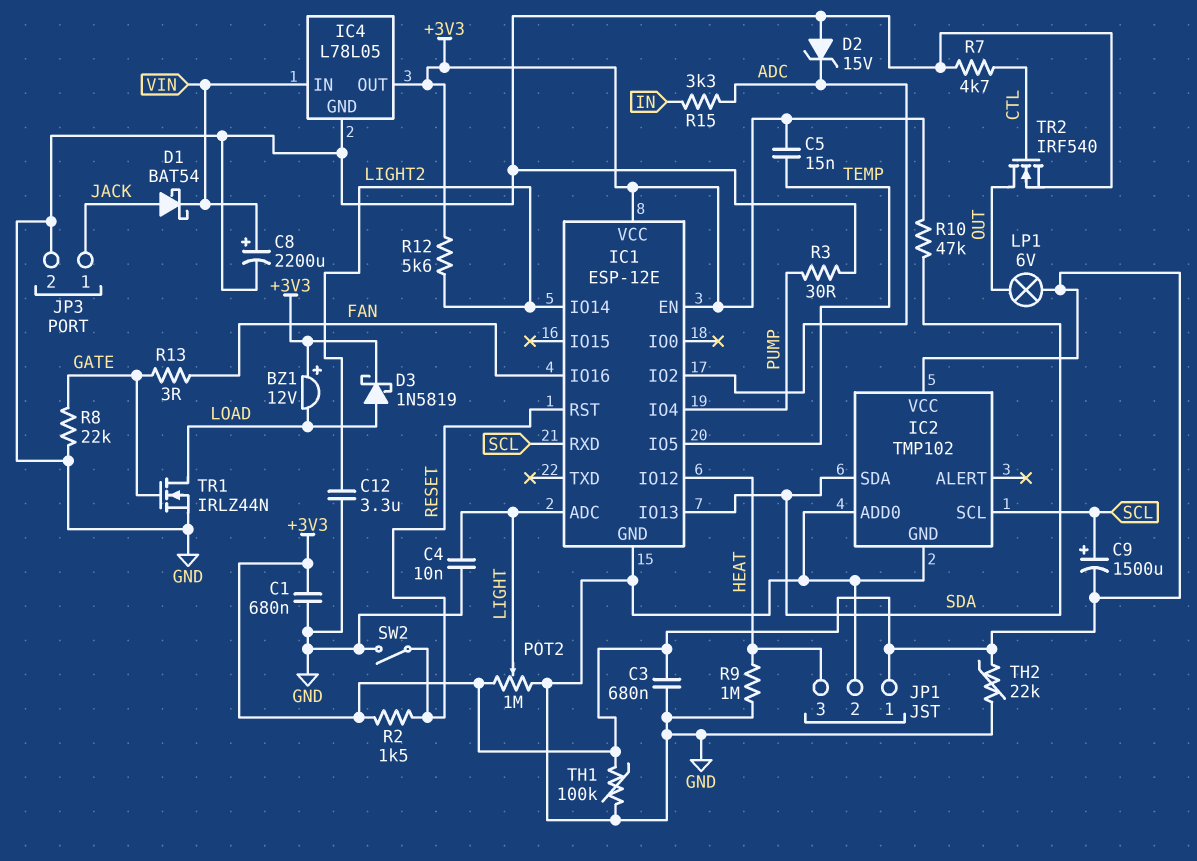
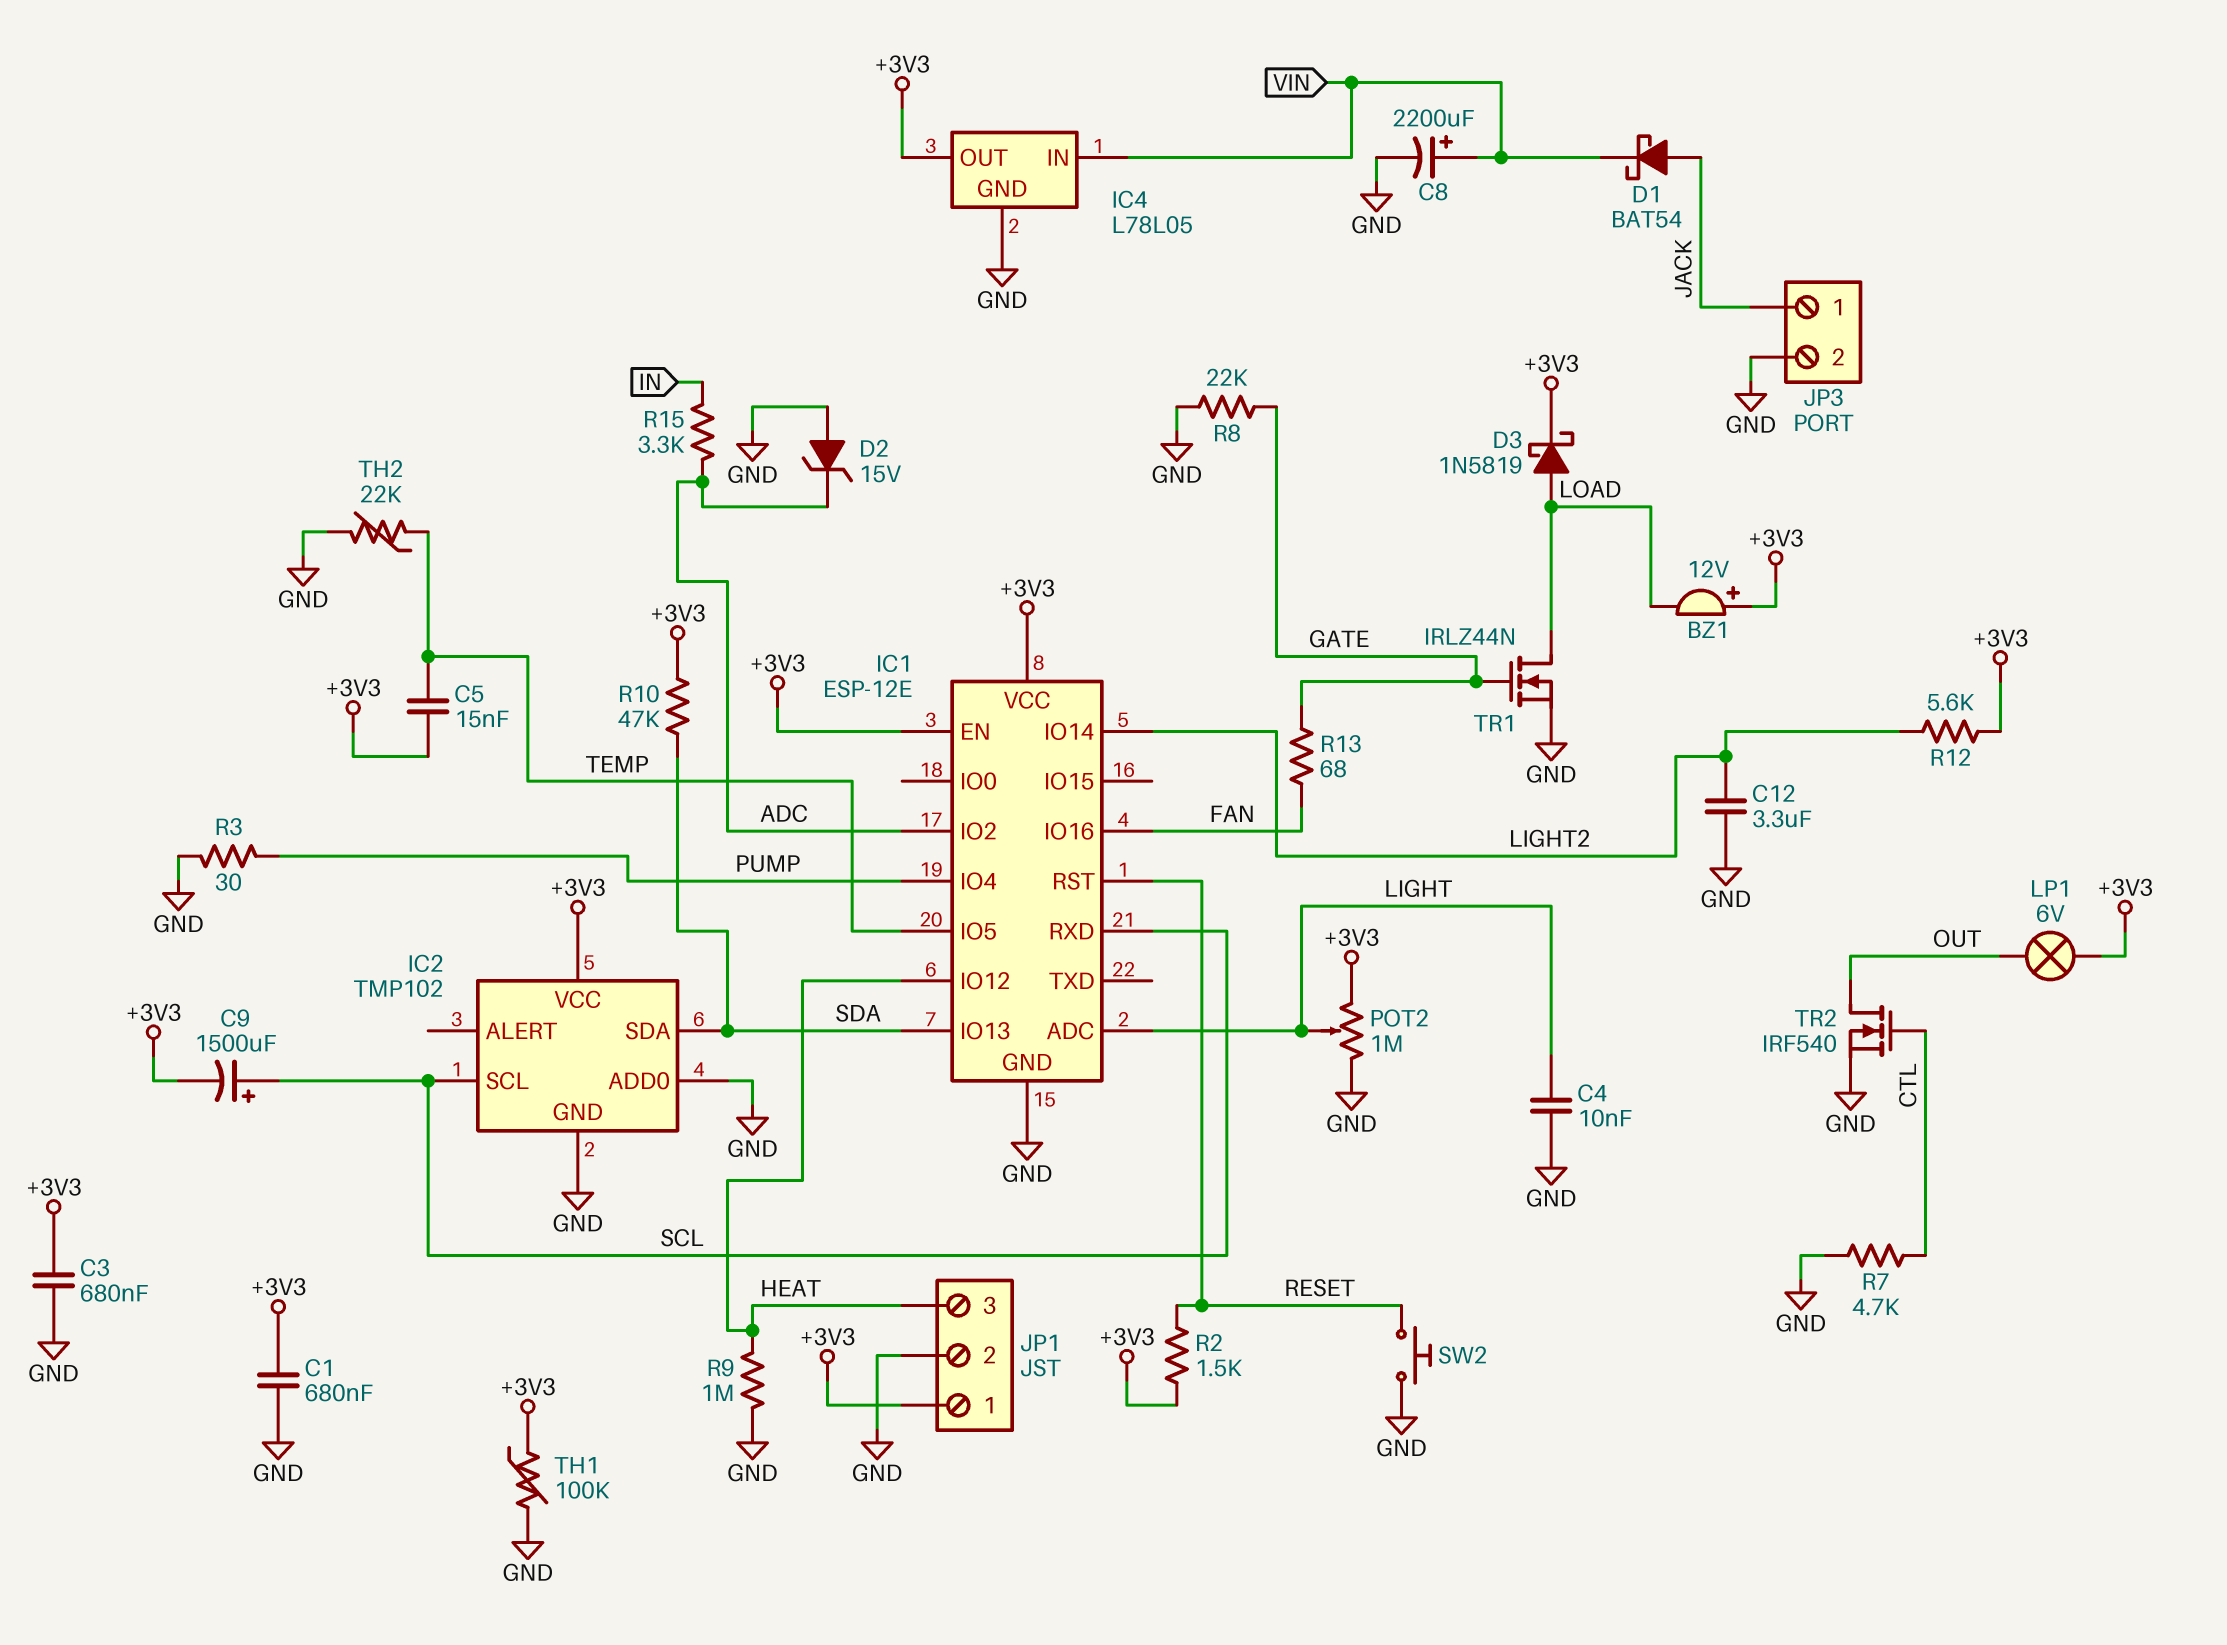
R13: 3 (FAN, GATE) -> 68 (FAN, GATE)
SW2: switch (GND, RESET) -> button (GND, RESET)
TH2: 22k (+3V3, GND) -> 22k (GND, TEMP)

